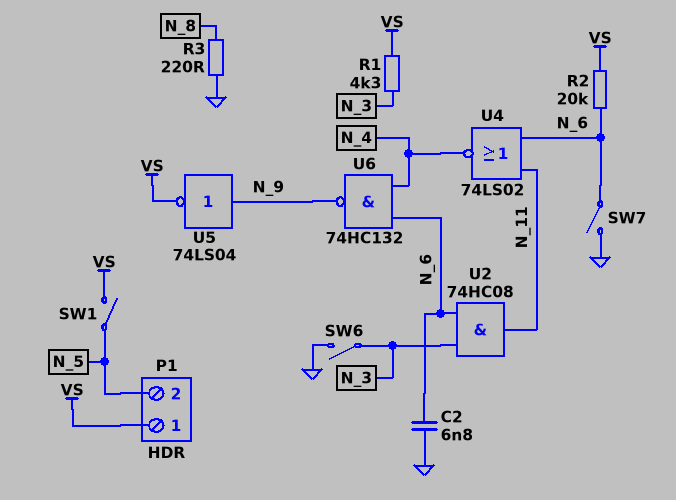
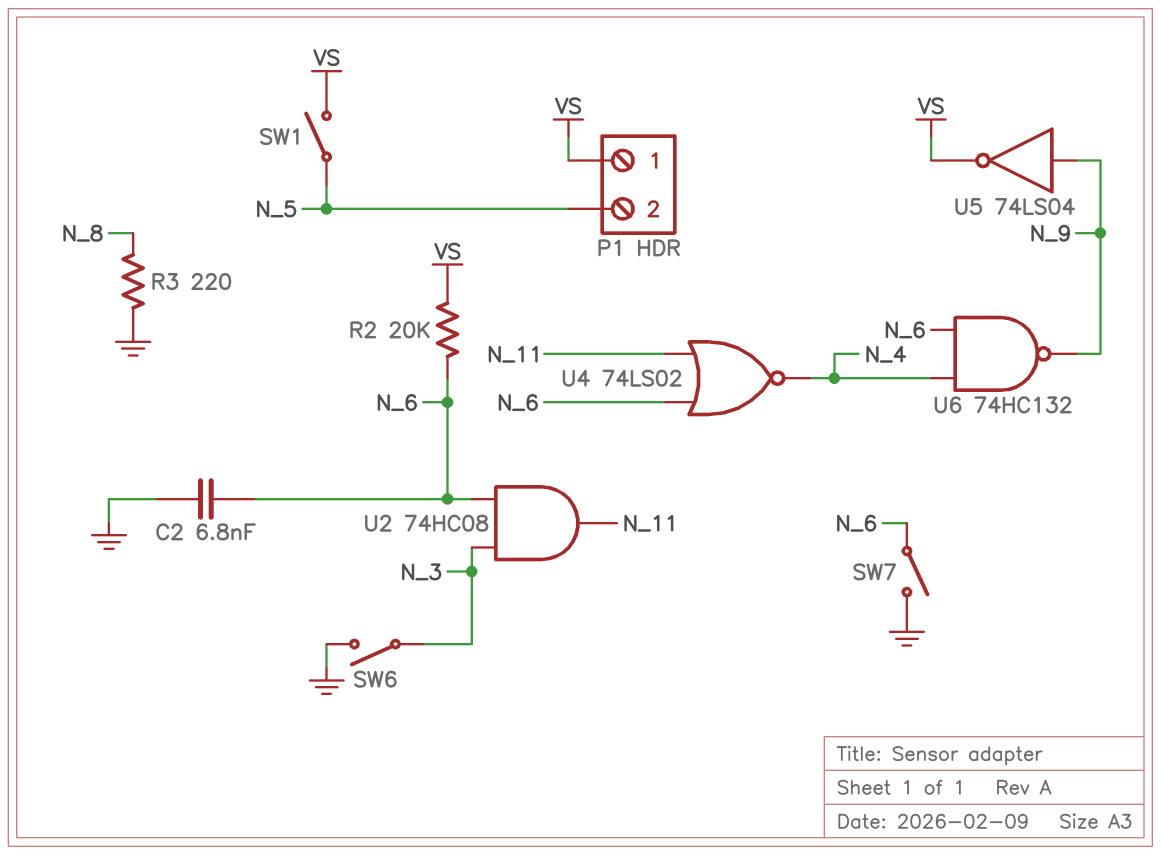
R1: 4.3k (N_3, VS) -> none

